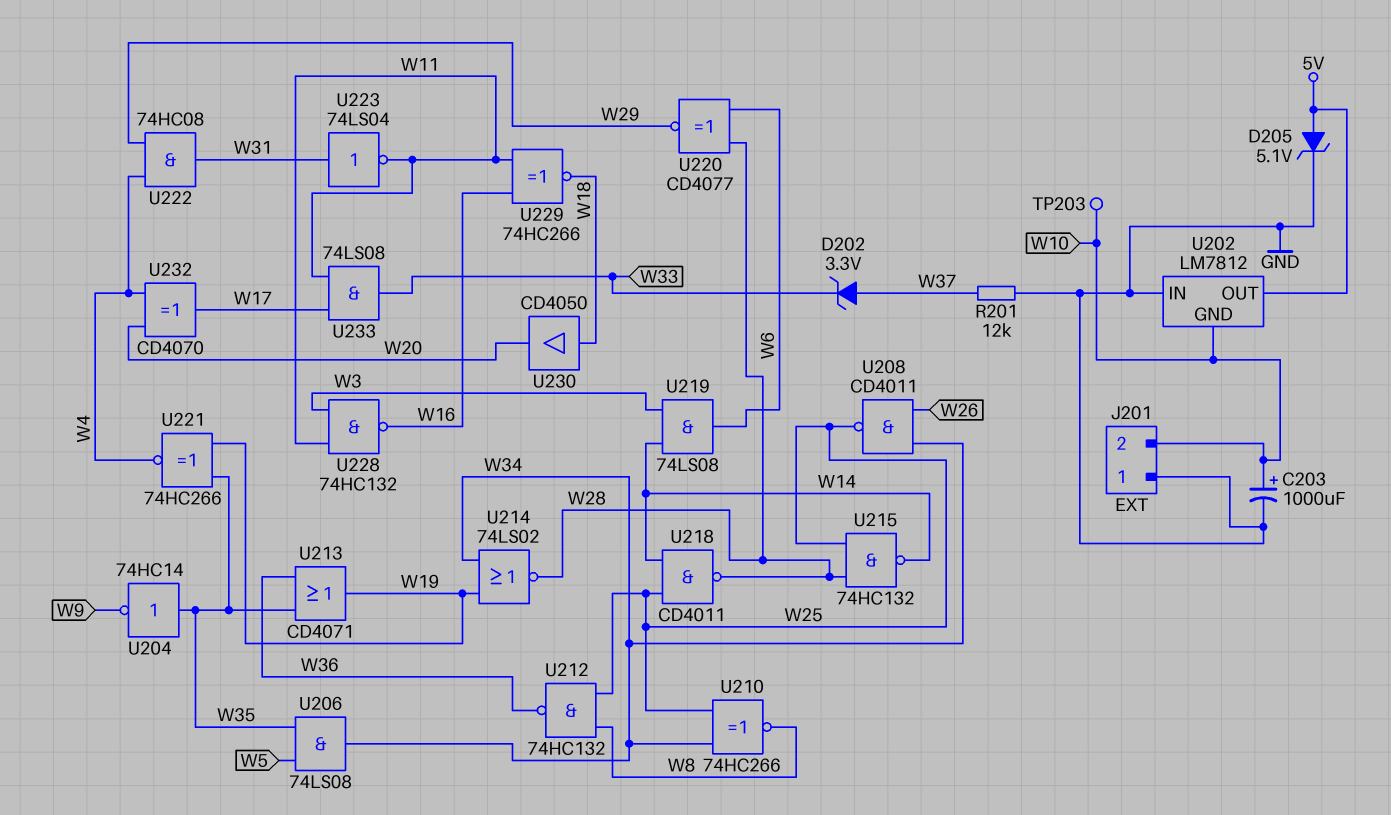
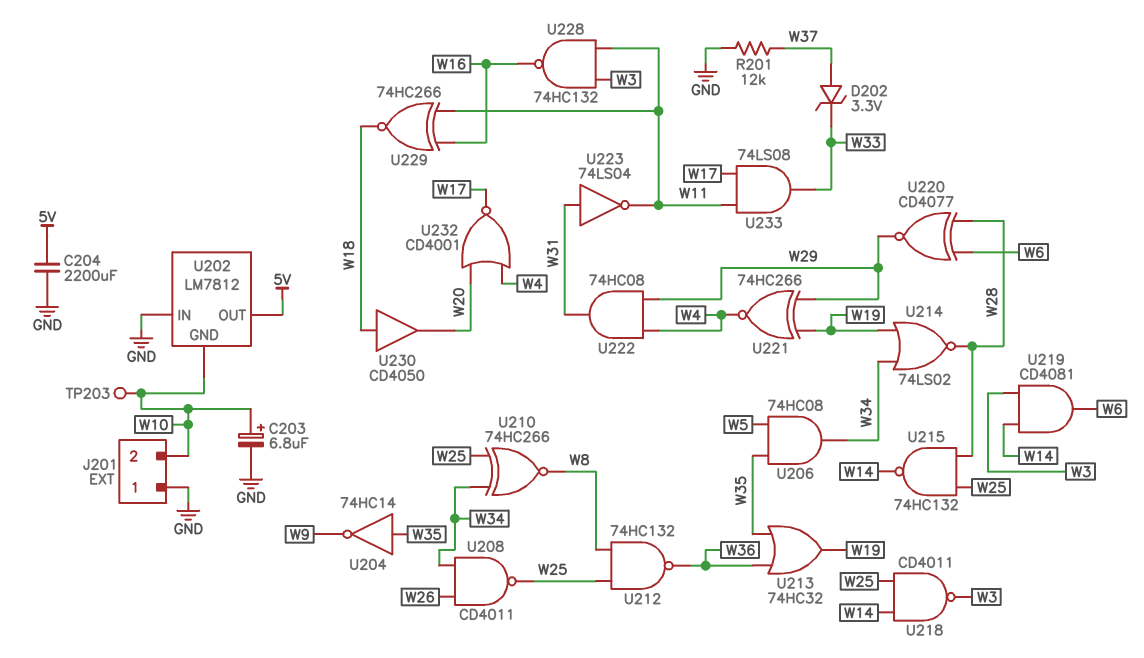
C203: 1000uF (plus W10, minus GND) -> 6.8uF (plus W10, minus GND)
C204: none -> 2200uF (5V, GND)
D205: zener 5.1V (A 5V, K GND) -> none
U206: AND 74LS08 (in W5, in W35, out W34) -> AND 74HC08 (in W5, in W35, out W34)
U213: OR CD4071 (in W35, in W36, out W19) -> OR 74HC32 (in W35, in W36, out W19)
U218: NAND CD4011 (in W14, in W25, out W28) -> NAND CD4011 (in W14, in W25, out W3)
U219: AND 74LS08 (in W3, in W14, out W6) -> AND CD4081 (in W3, in W14, out W6)
U221: XNOR 74HC266 (in W19, in W35, out W4) -> XNOR 74HC266 (in W19, in W29, out W4)
U232: XOR CD4070 (in W4, in W20, out W17) -> NOR CD4001 (in W4, in W20, out W17)

